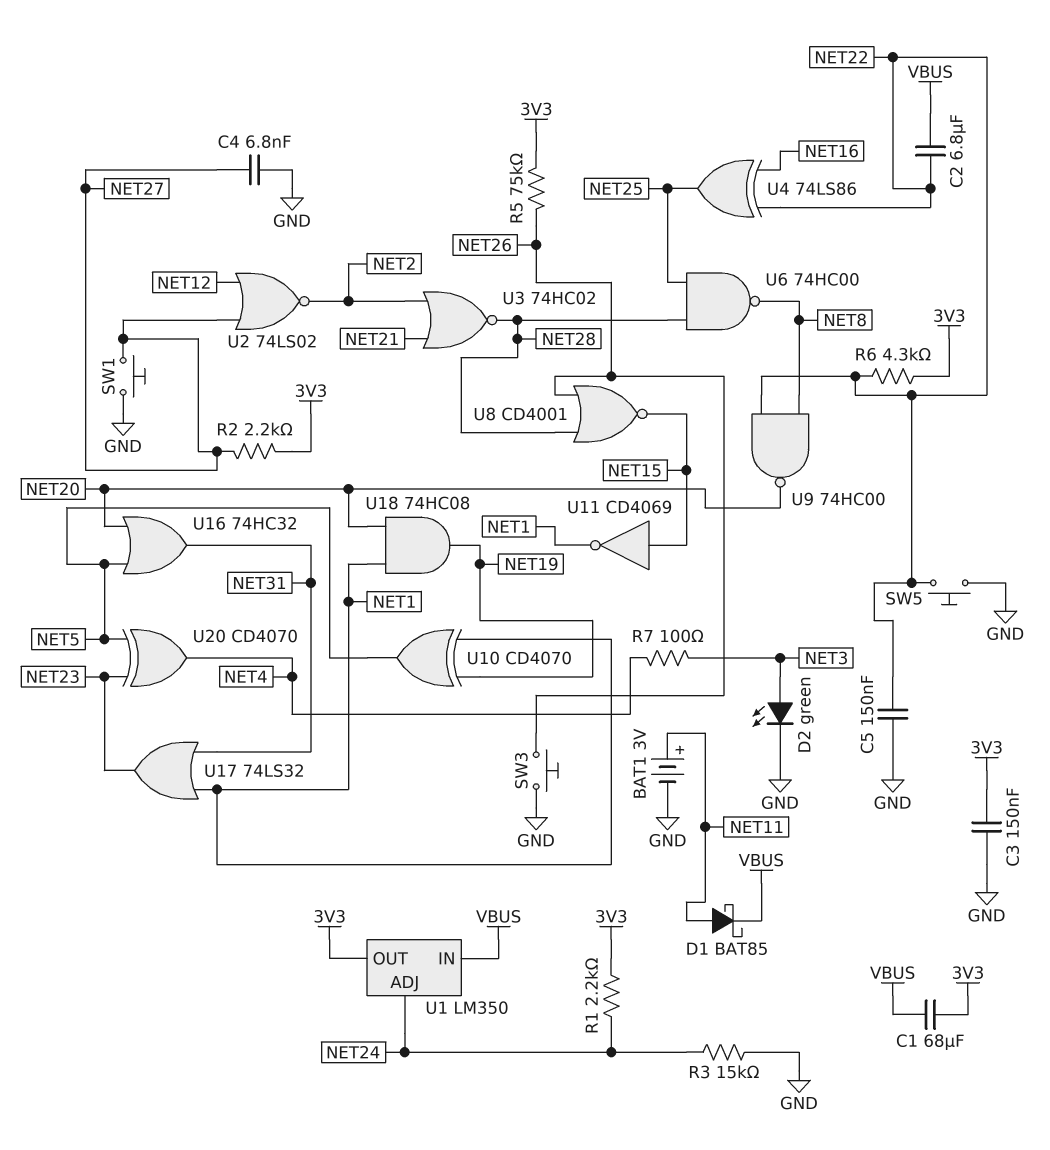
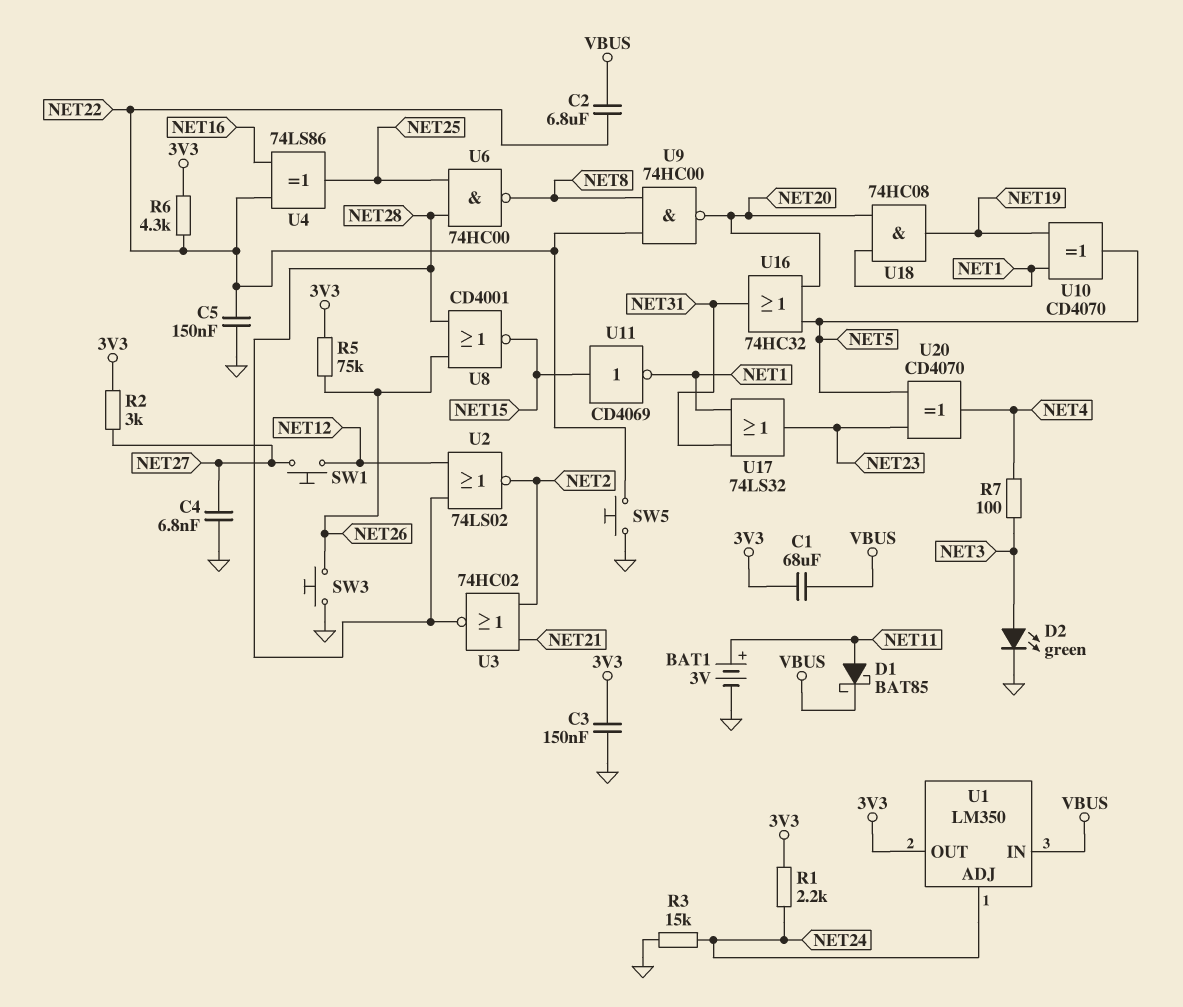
R2: 2.2k (3V3, NET27) -> 3k (3V3, NET27)
SW1: button (GND, NET27) -> button (NET12, NET27)
U2: NOR 74LS02 (in NET12, in NET27, out NET2) -> NOR 74LS02 (in NET12, in NET28, out NET2)

